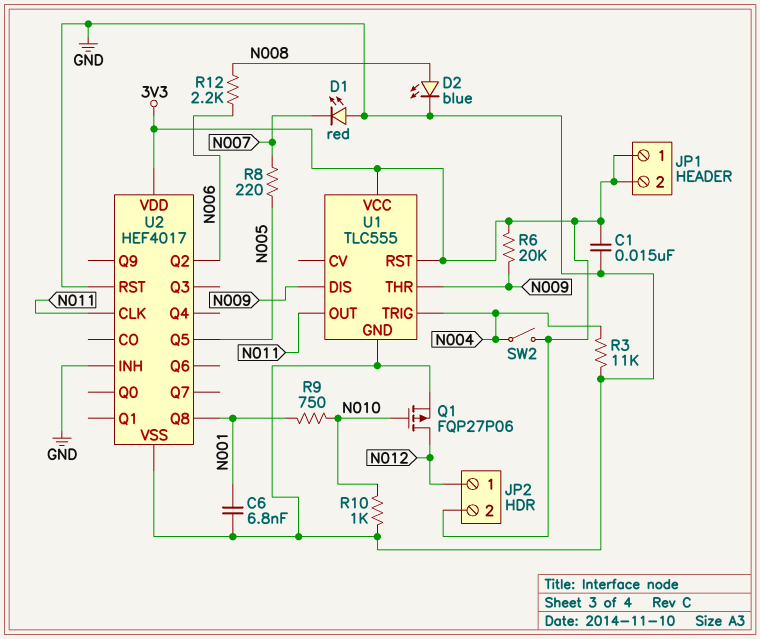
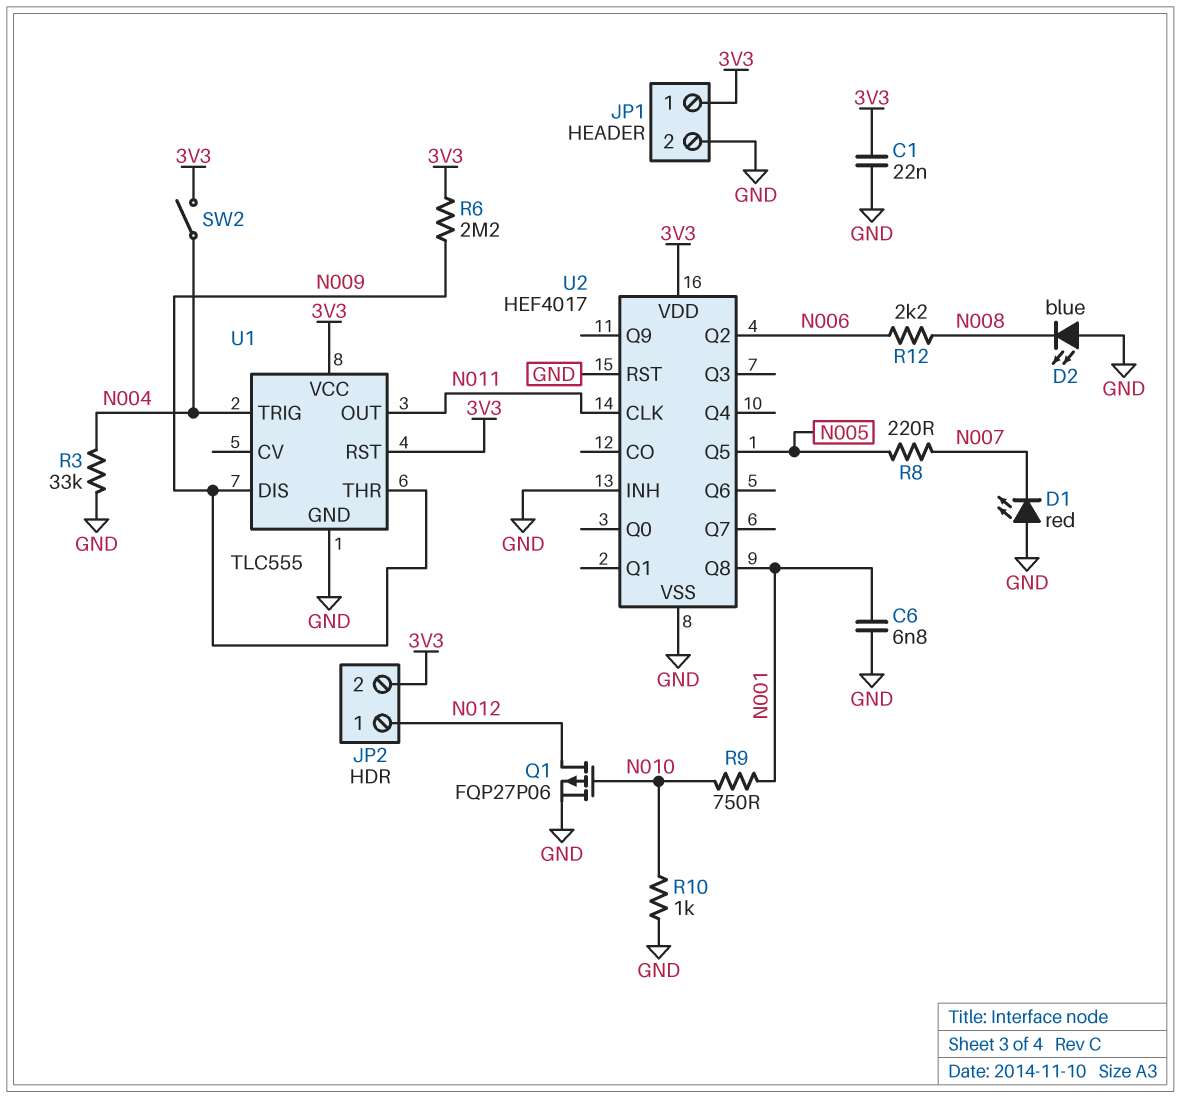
C1: 15nF (3V3, GND) -> 22nF (3V3, GND)
D2: LED blue (A N008, K GND) -> LED blue (A GND, K N008)
JP1 pin 2: 3V3 -> GND
R3: 11k (GND, N004) -> 33k (GND, N004)
R6: 20k (3V3, N009) -> 2.2M (3V3, N009)

